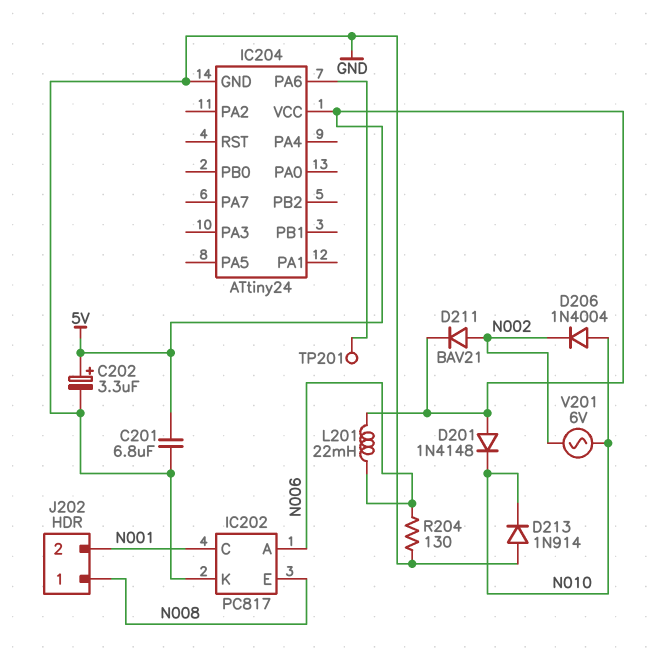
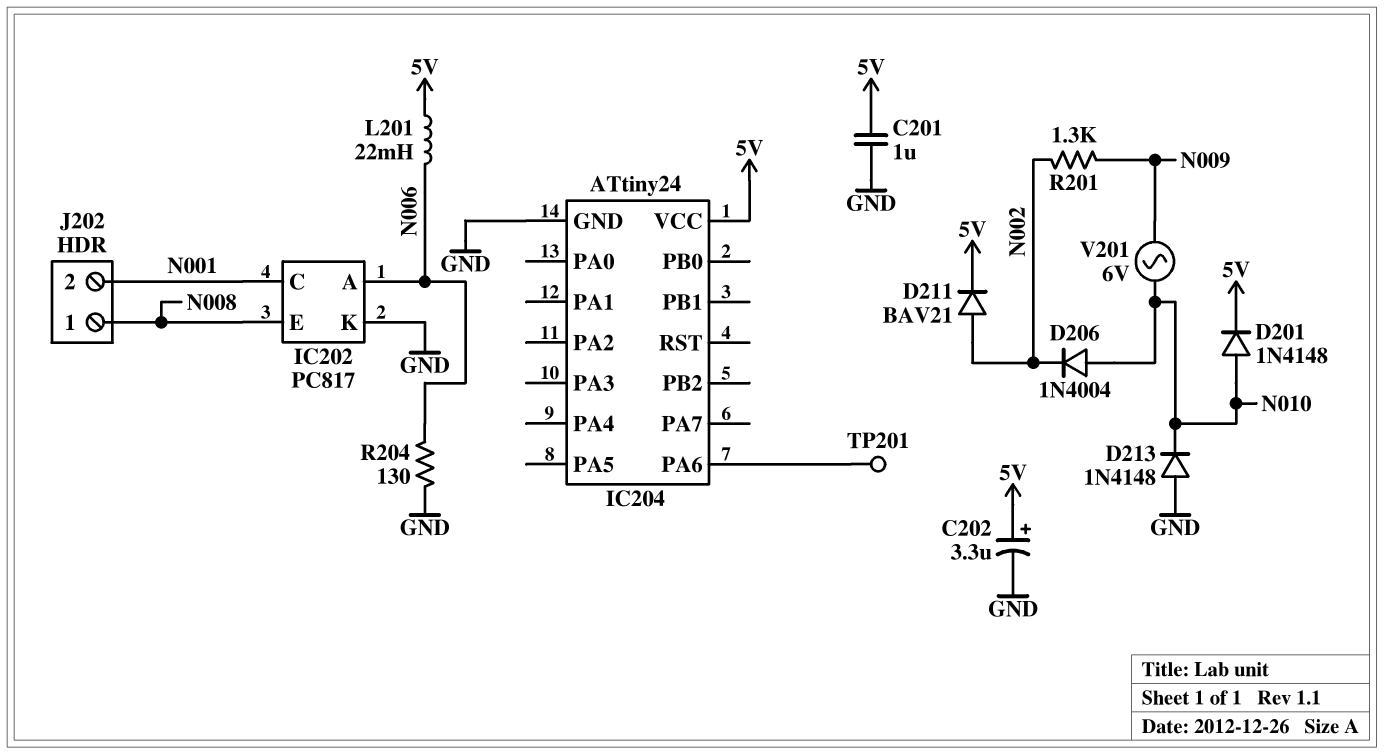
C201: 6.8uF (5V, GND) -> 1uF (5V, GND)
D201: diode 1N4148 (A 5V, K N010) -> diode 1N4148 (A N010, K 5V)
D213: diode 1N914 (A GND, K N010) -> diode 1N4148 (A GND, K N010)
R201: none -> 1.3k (N002, N009)
V201: AC 6V (N002, N010) -> AC 6V (N009, N010)

